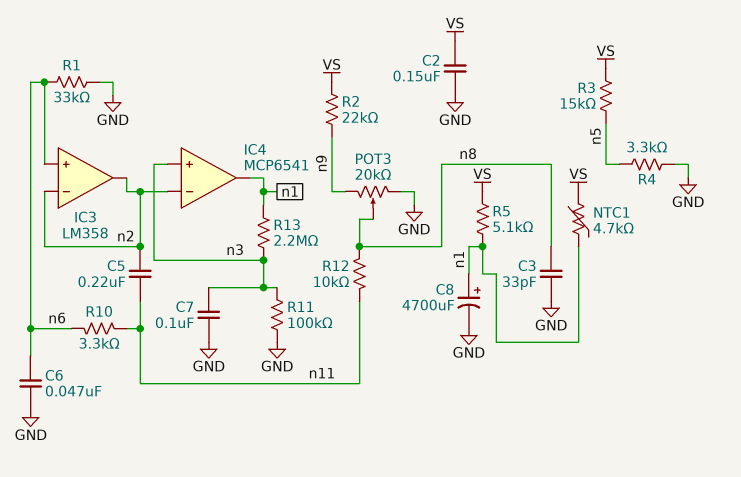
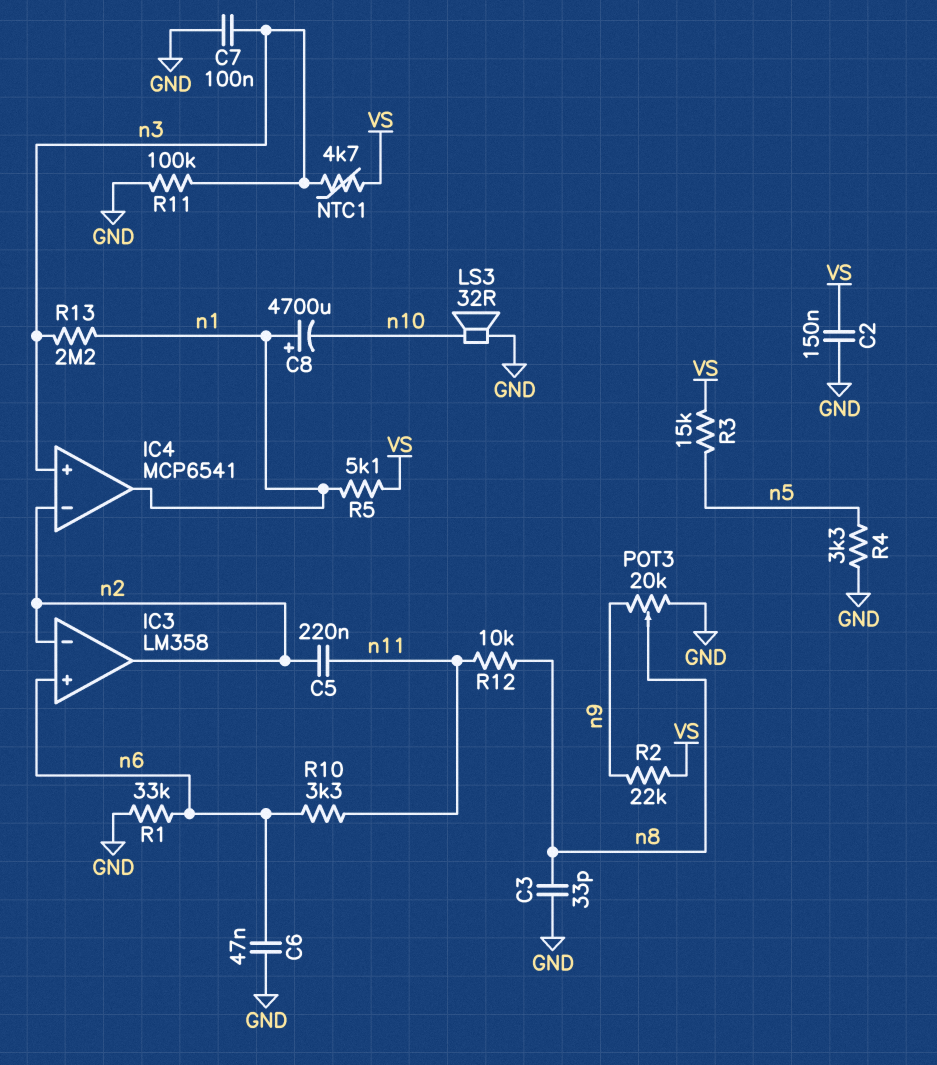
C8: 4700uF (plus n1, minus GND) -> 4700uF (plus n1, minus n10)
LS3: none -> speaker 32R (GND, n10)
NTC1: 4.7k (VS, n1) -> 4.7k (VS, n3)

